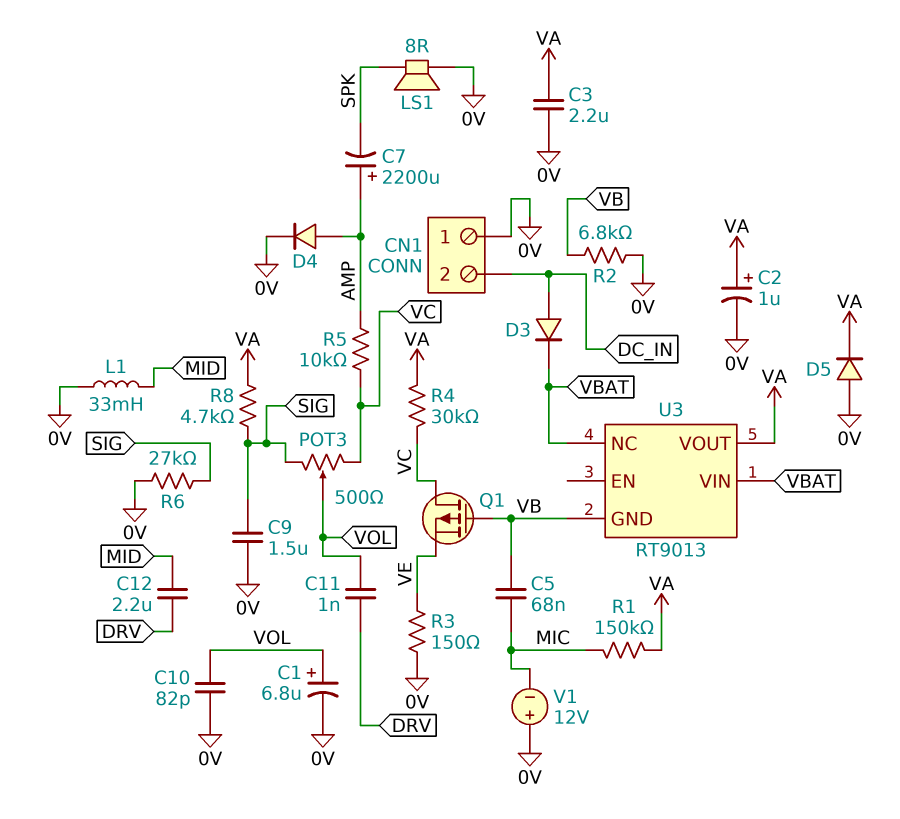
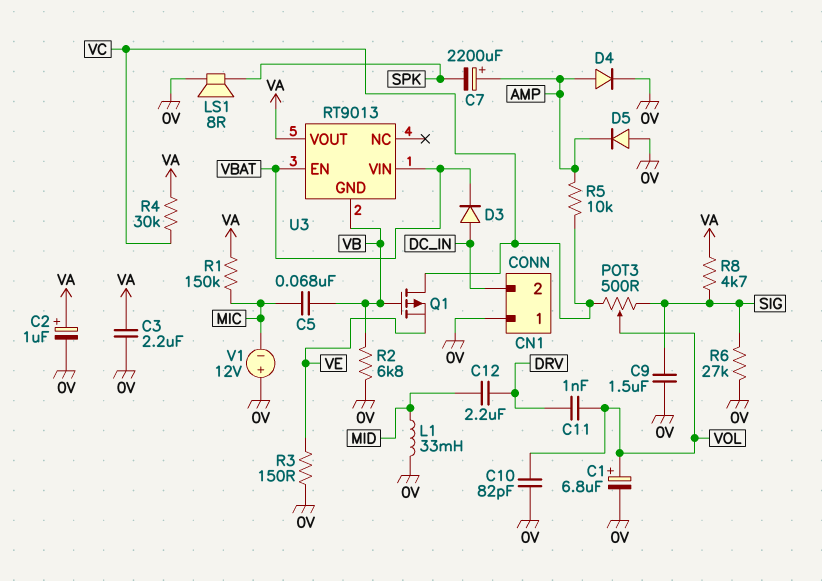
D5: diode (A 0V, K VA) -> diode (A 0V, K AMP)
U3 pin EN: none -> VBAT
U3 pin NC: VBAT -> none

